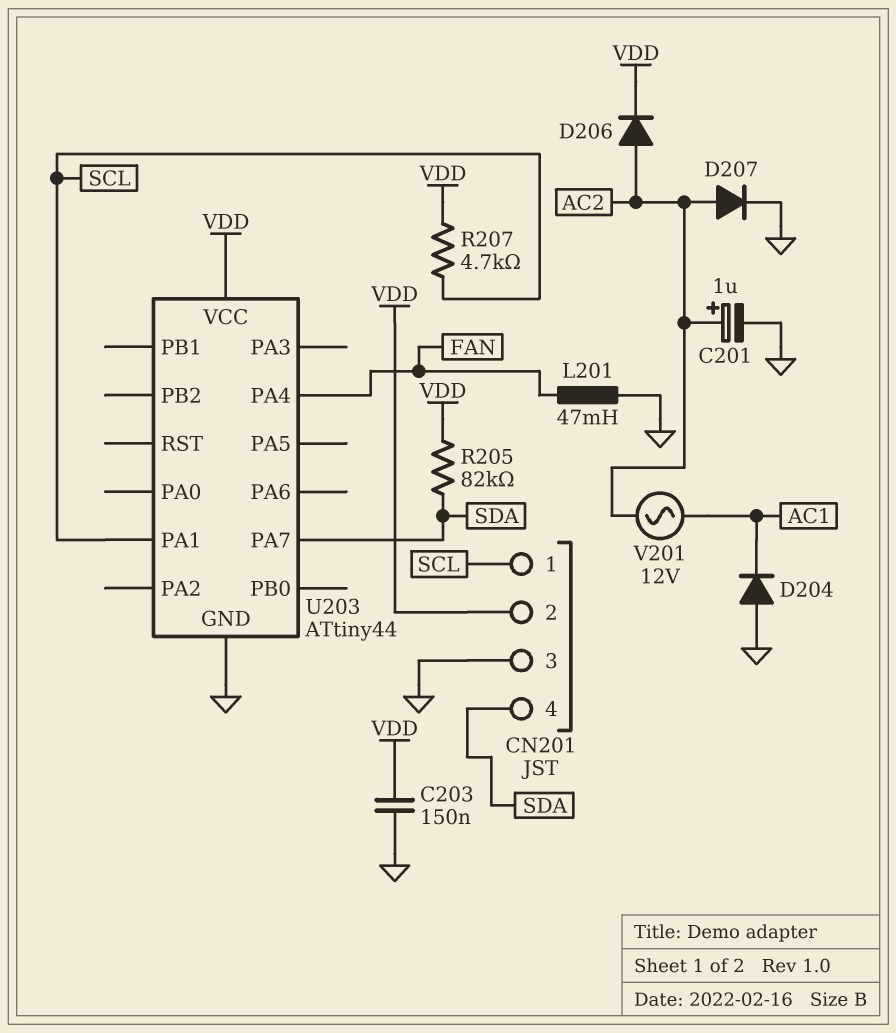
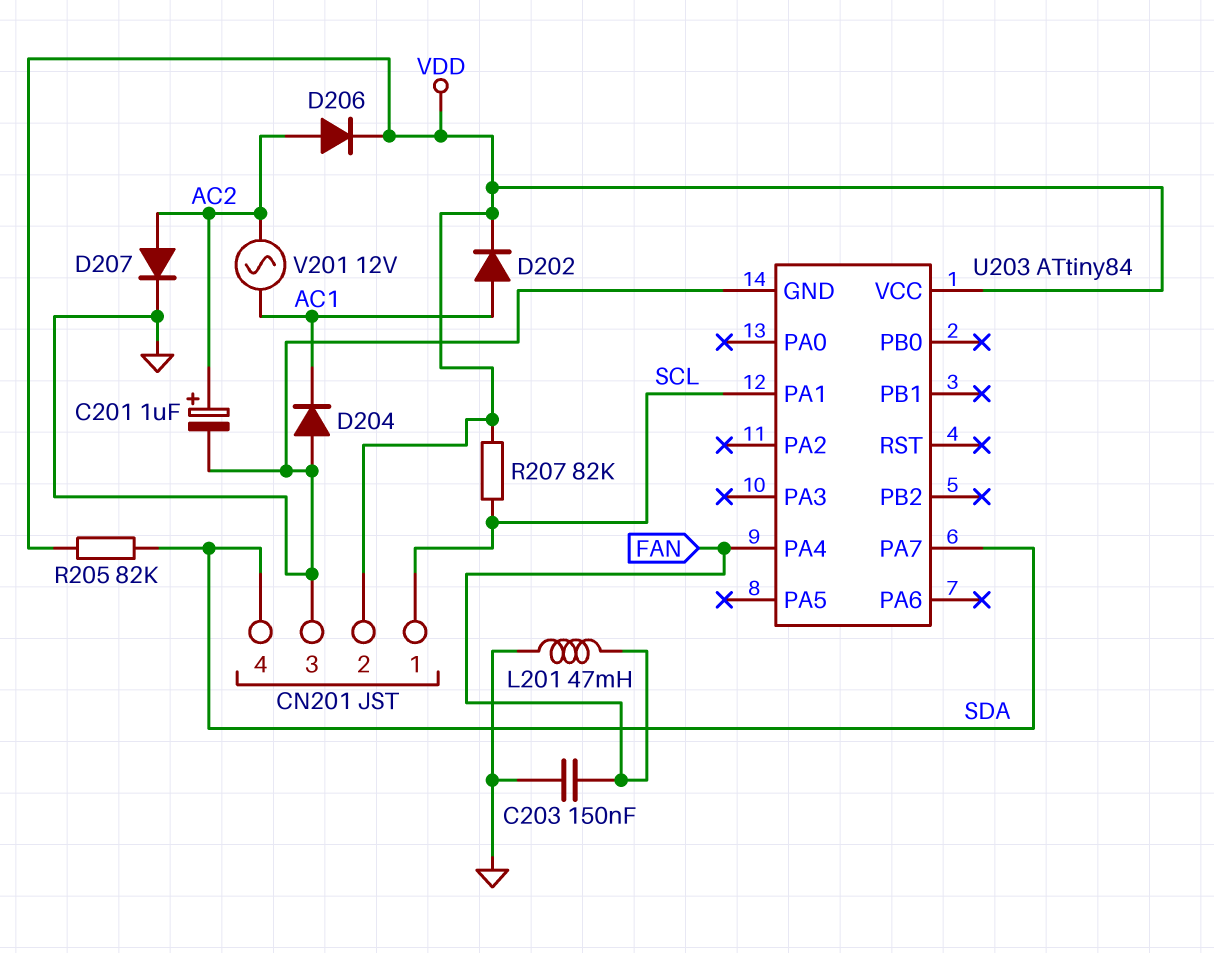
C203: 150nF (GND, VDD) -> 150nF (FAN, GND)
D202: none -> diode (A AC1, K VDD)
R207: 4.7k (SCL, VDD) -> 82k (SCL, VDD)
U203: ATtiny44 -> ATtiny84

